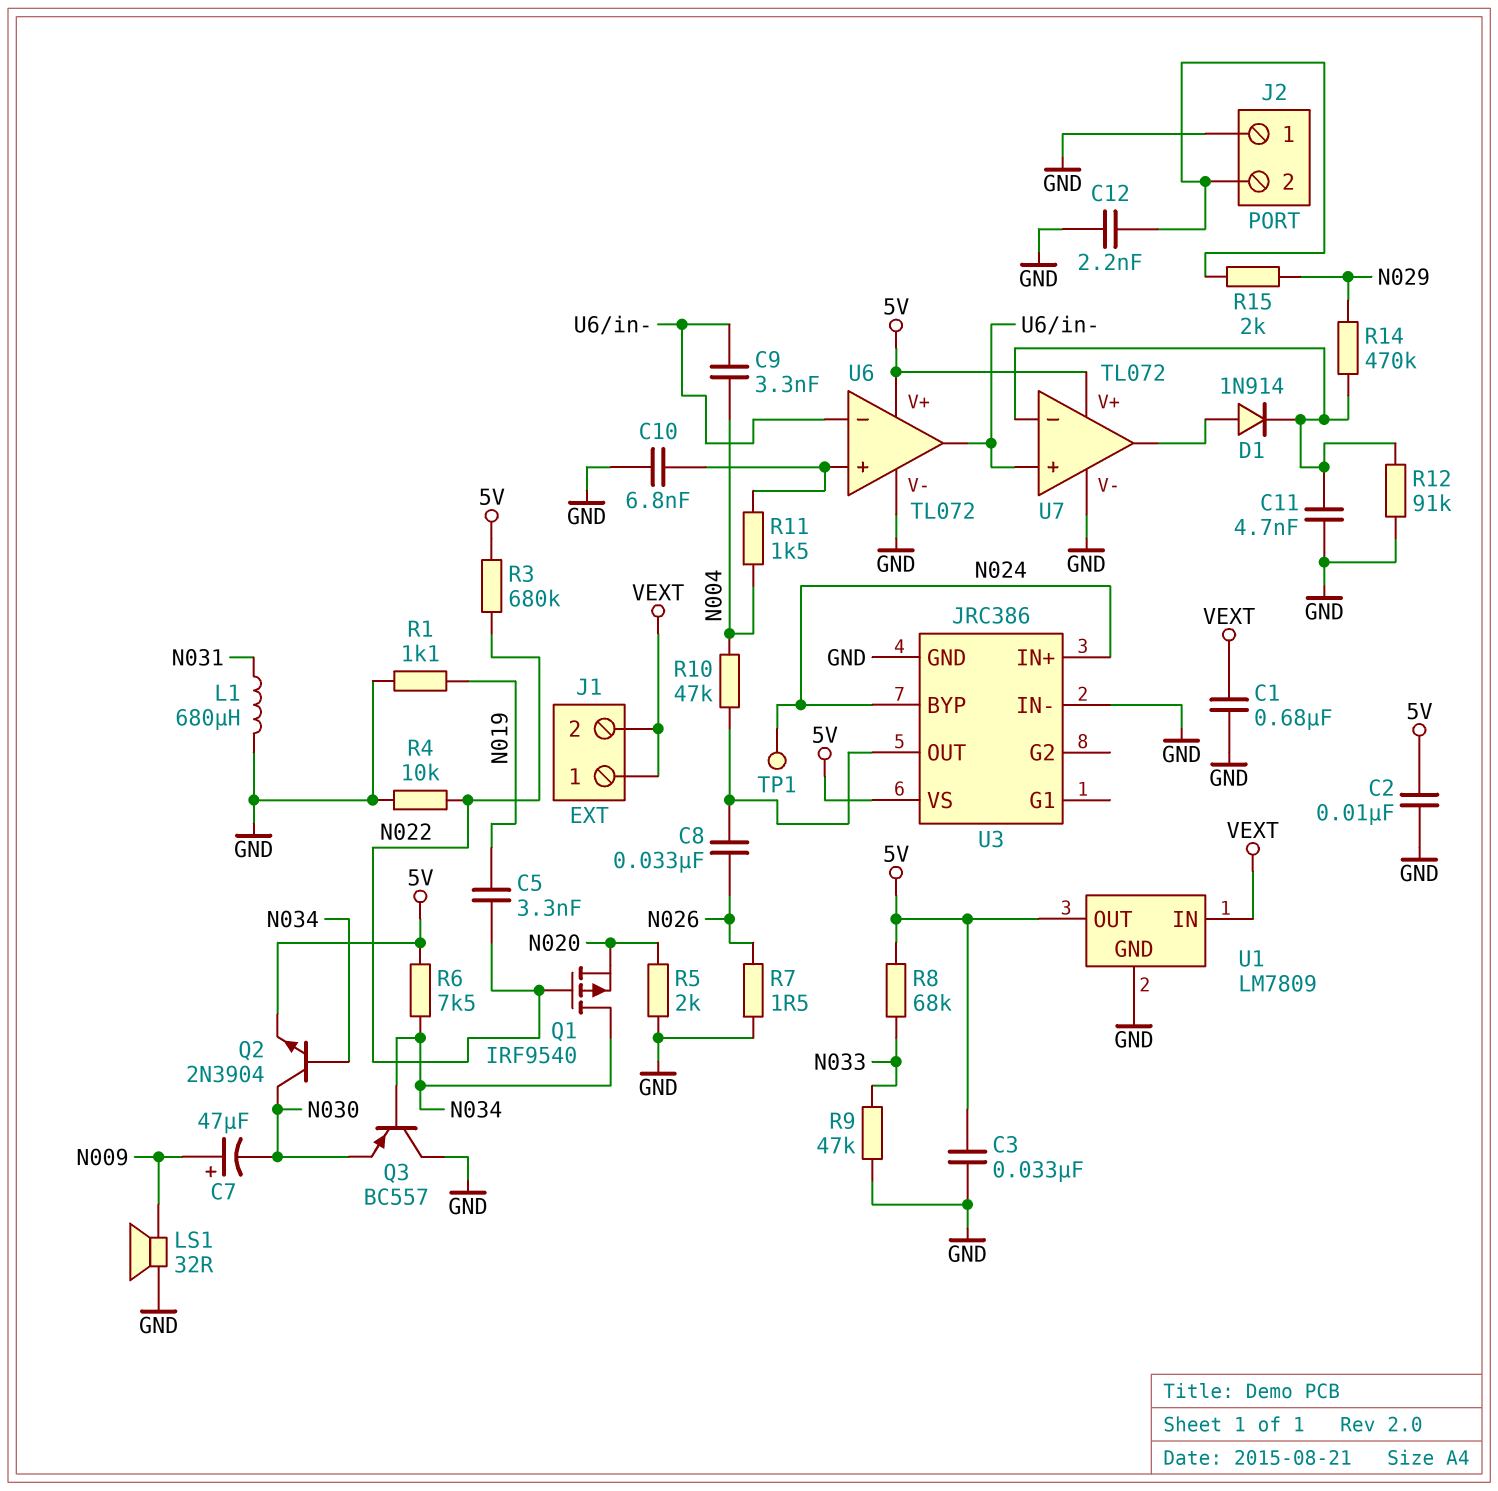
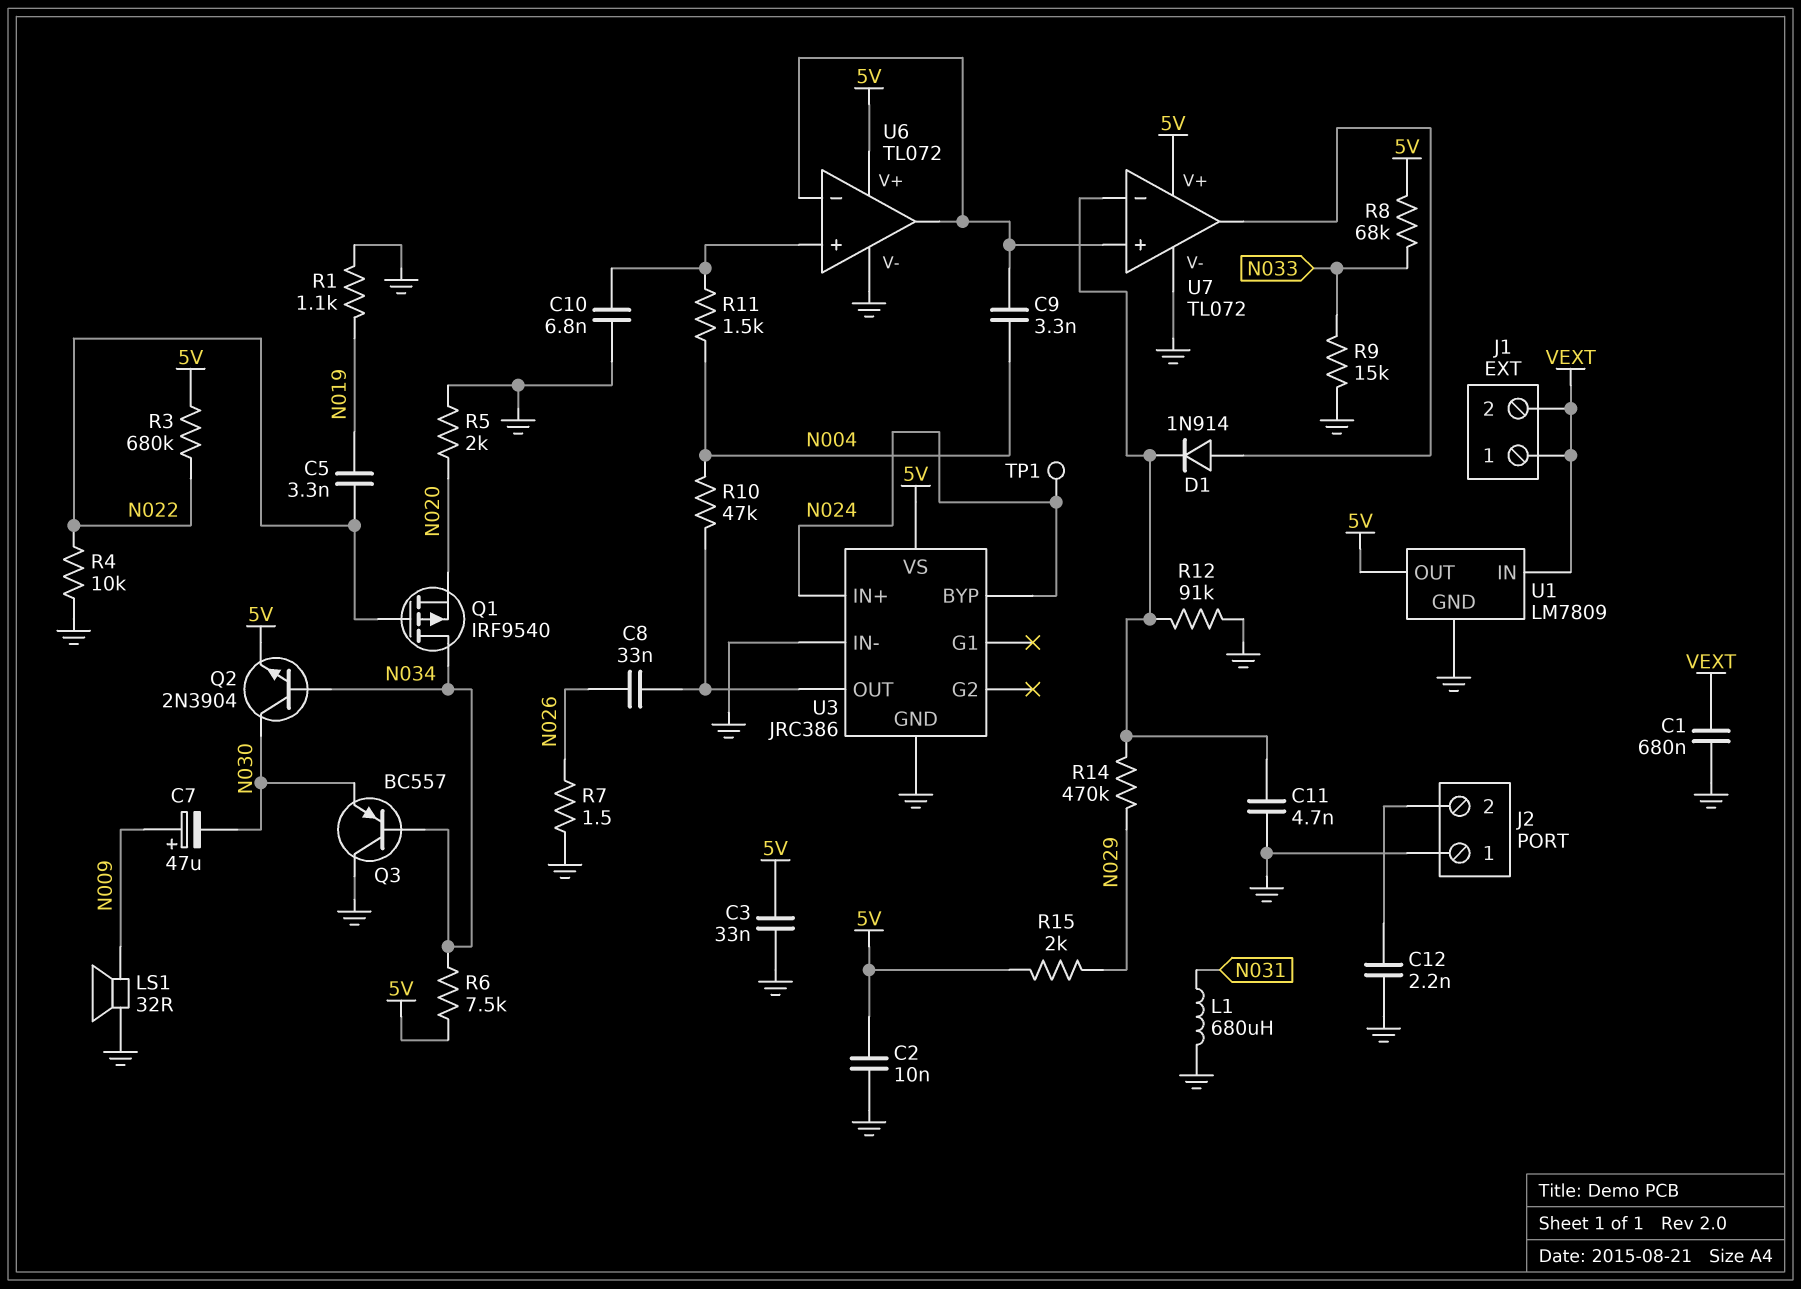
R9: 47k (GND, N033) -> 15k (GND, N033)
R15: 2k (J2/2, N029) -> 2k (5V, N029)

